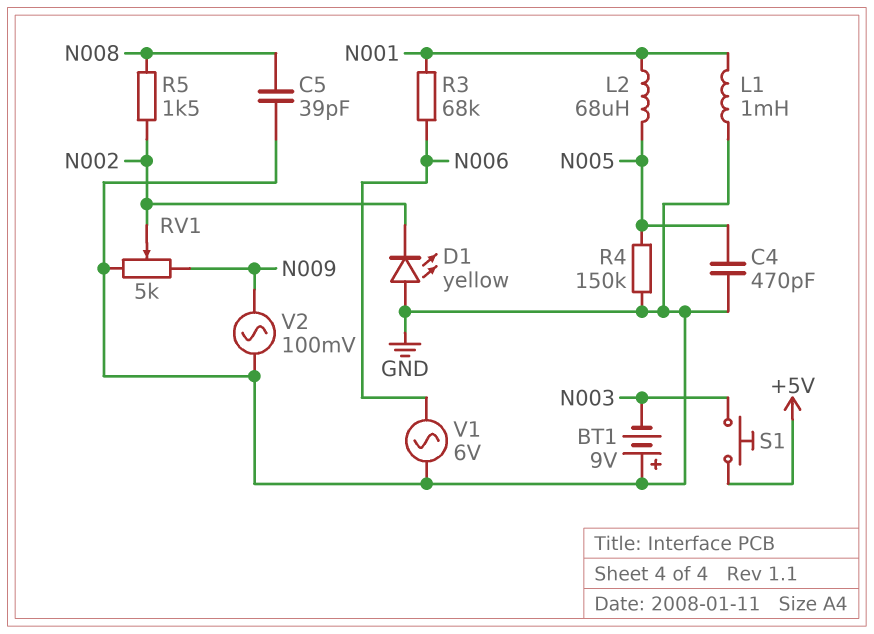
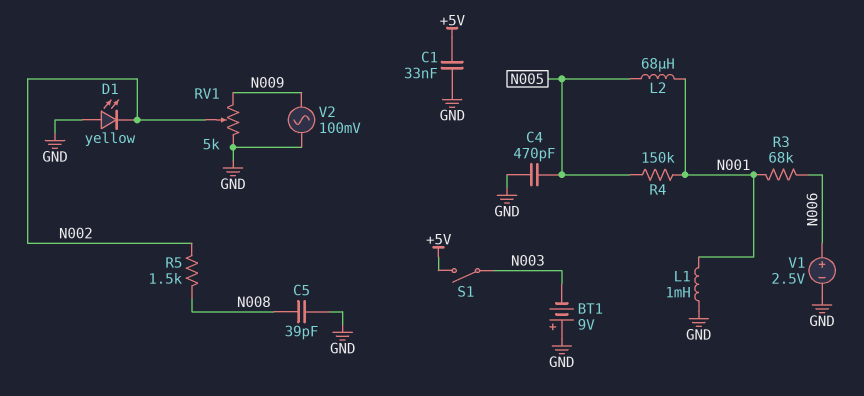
C1: none -> 33nF (+5V, GND)
R4: 150k (GND, N005) -> 150k (N001, N005)
S1: button (+5V, N003) -> switch (+5V, N003)
V1: AC 6V (GND, N006) -> 2.5V (plus N006, minus GND)

